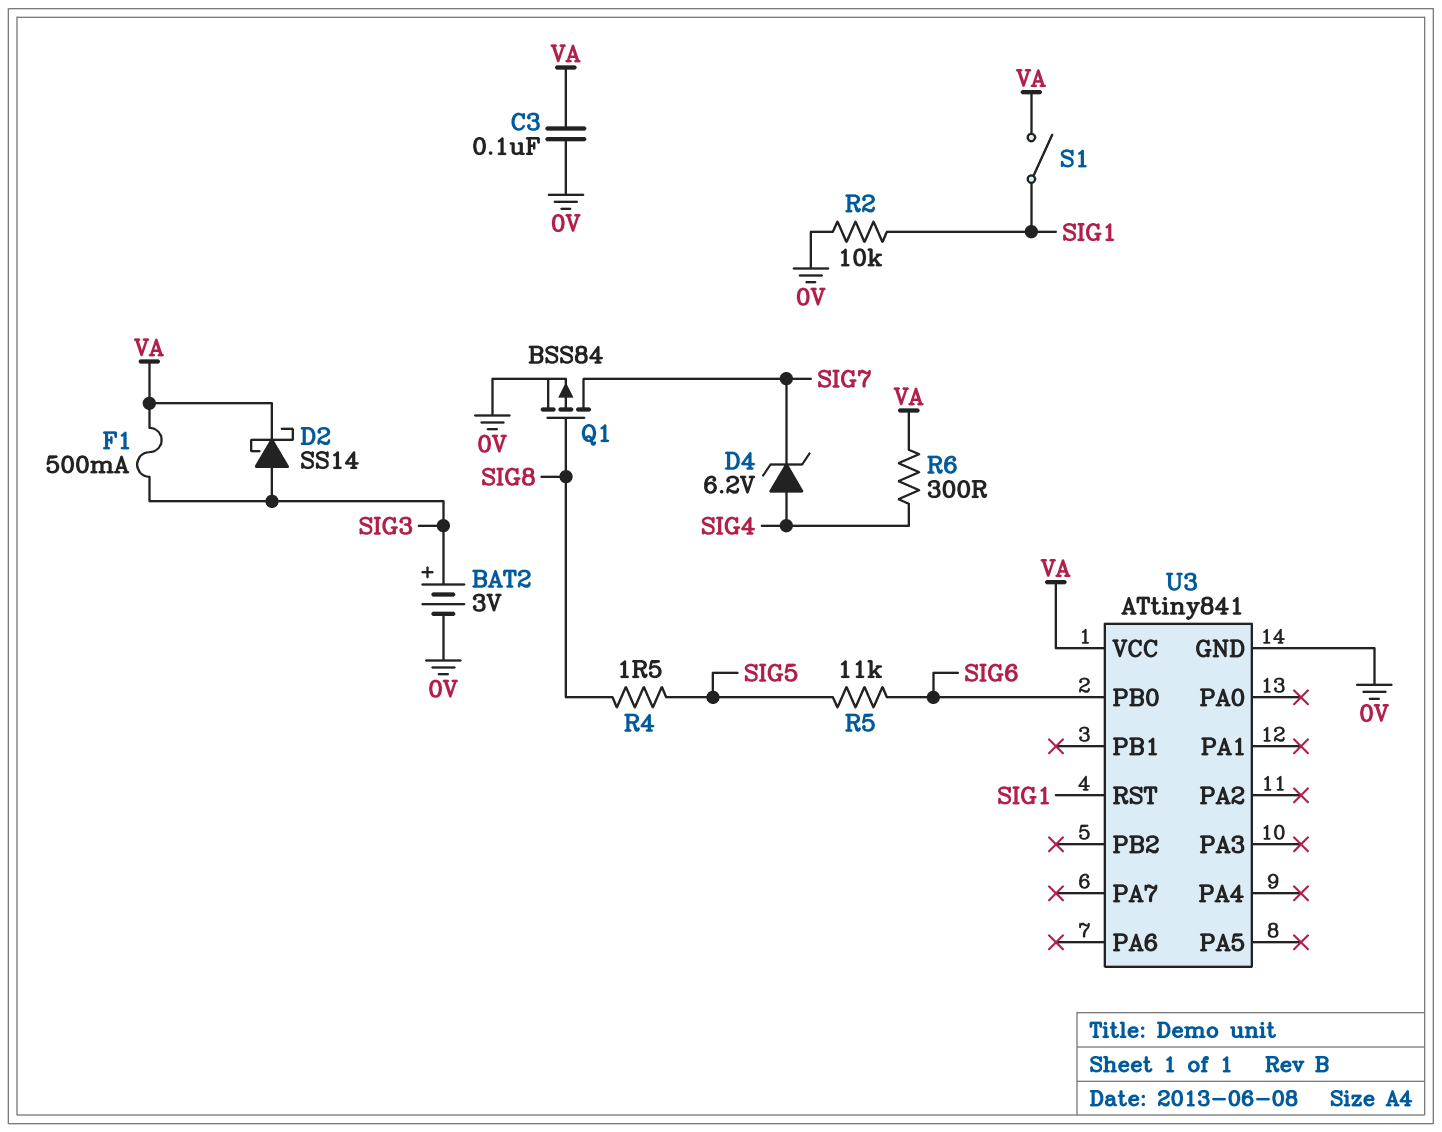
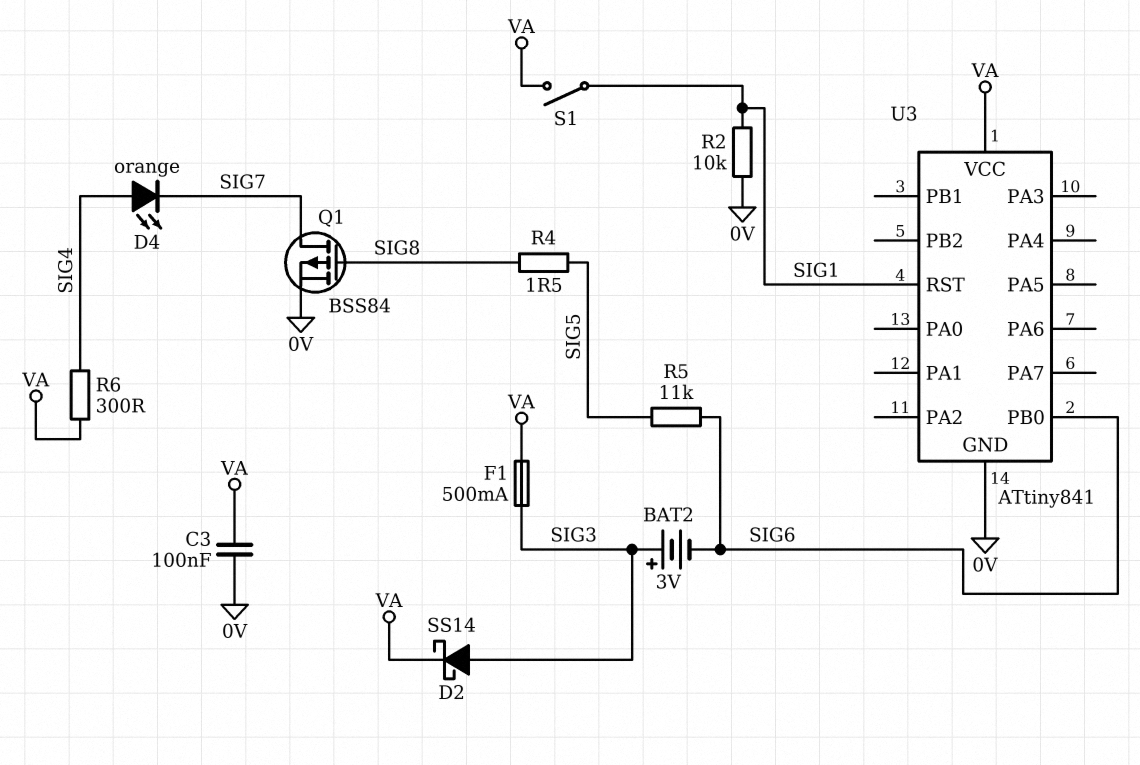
BAT2: 3V (plus SIG3, minus 0V) -> 3V (plus SIG3, minus SIG6)
D4: zener 6.2V (A SIG4, K SIG7) -> LED orange (A SIG4, K SIG7)

